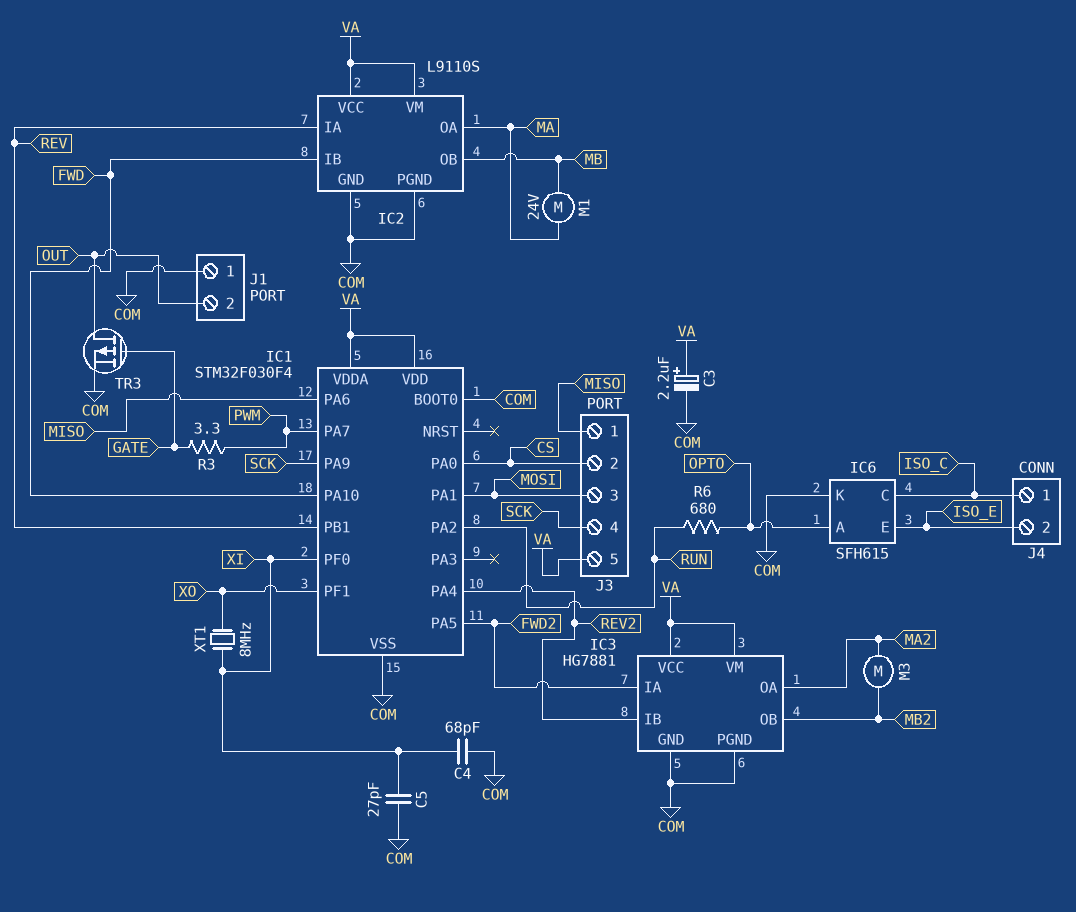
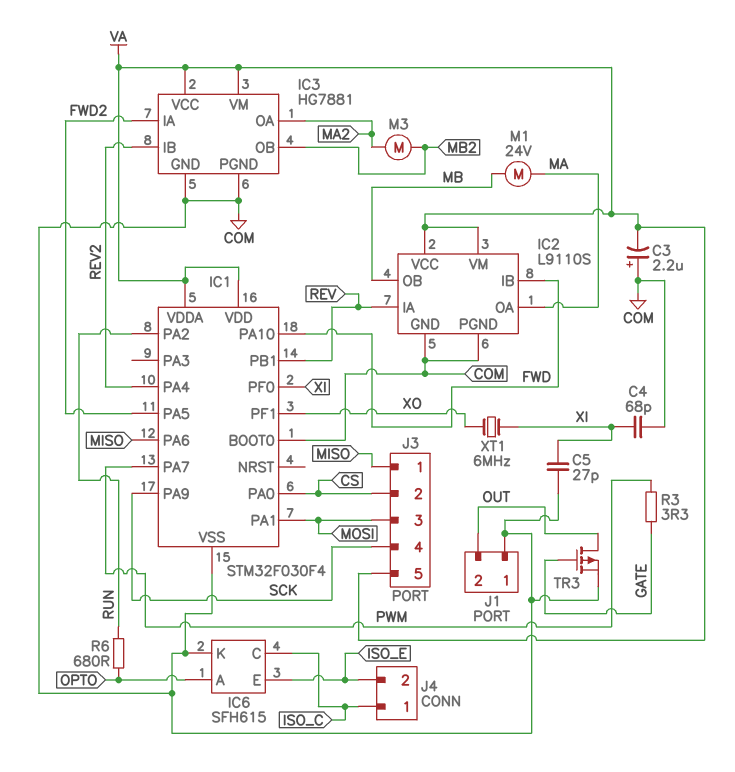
C3: 2.2uF (plus VA, minus COM) -> 2.2uF (plus COM, minus VA)
XT1: 8MHz (XI, XO) -> 6MHz (XI, XO)

